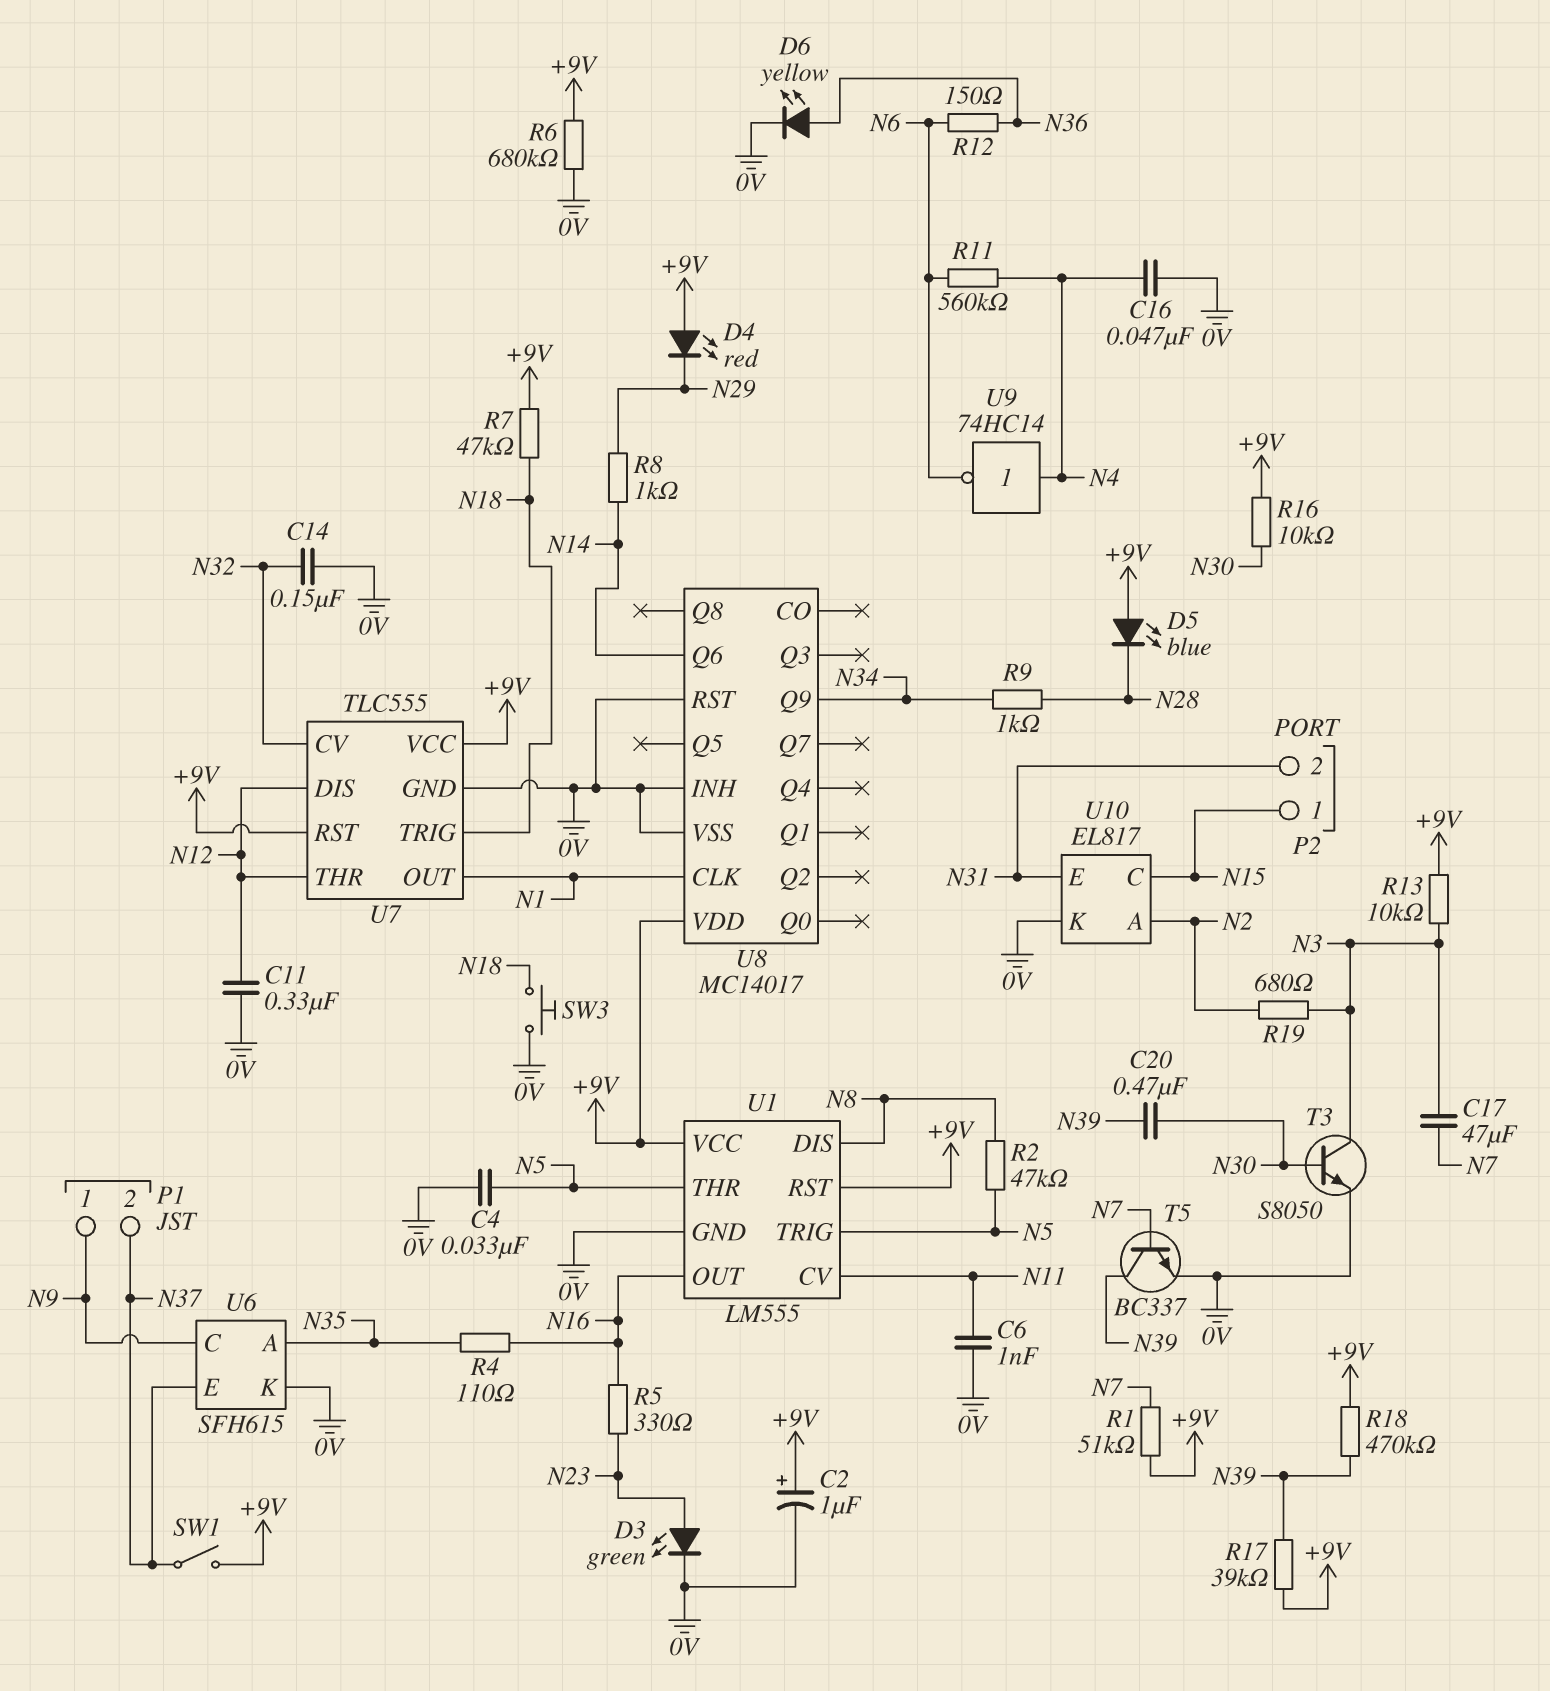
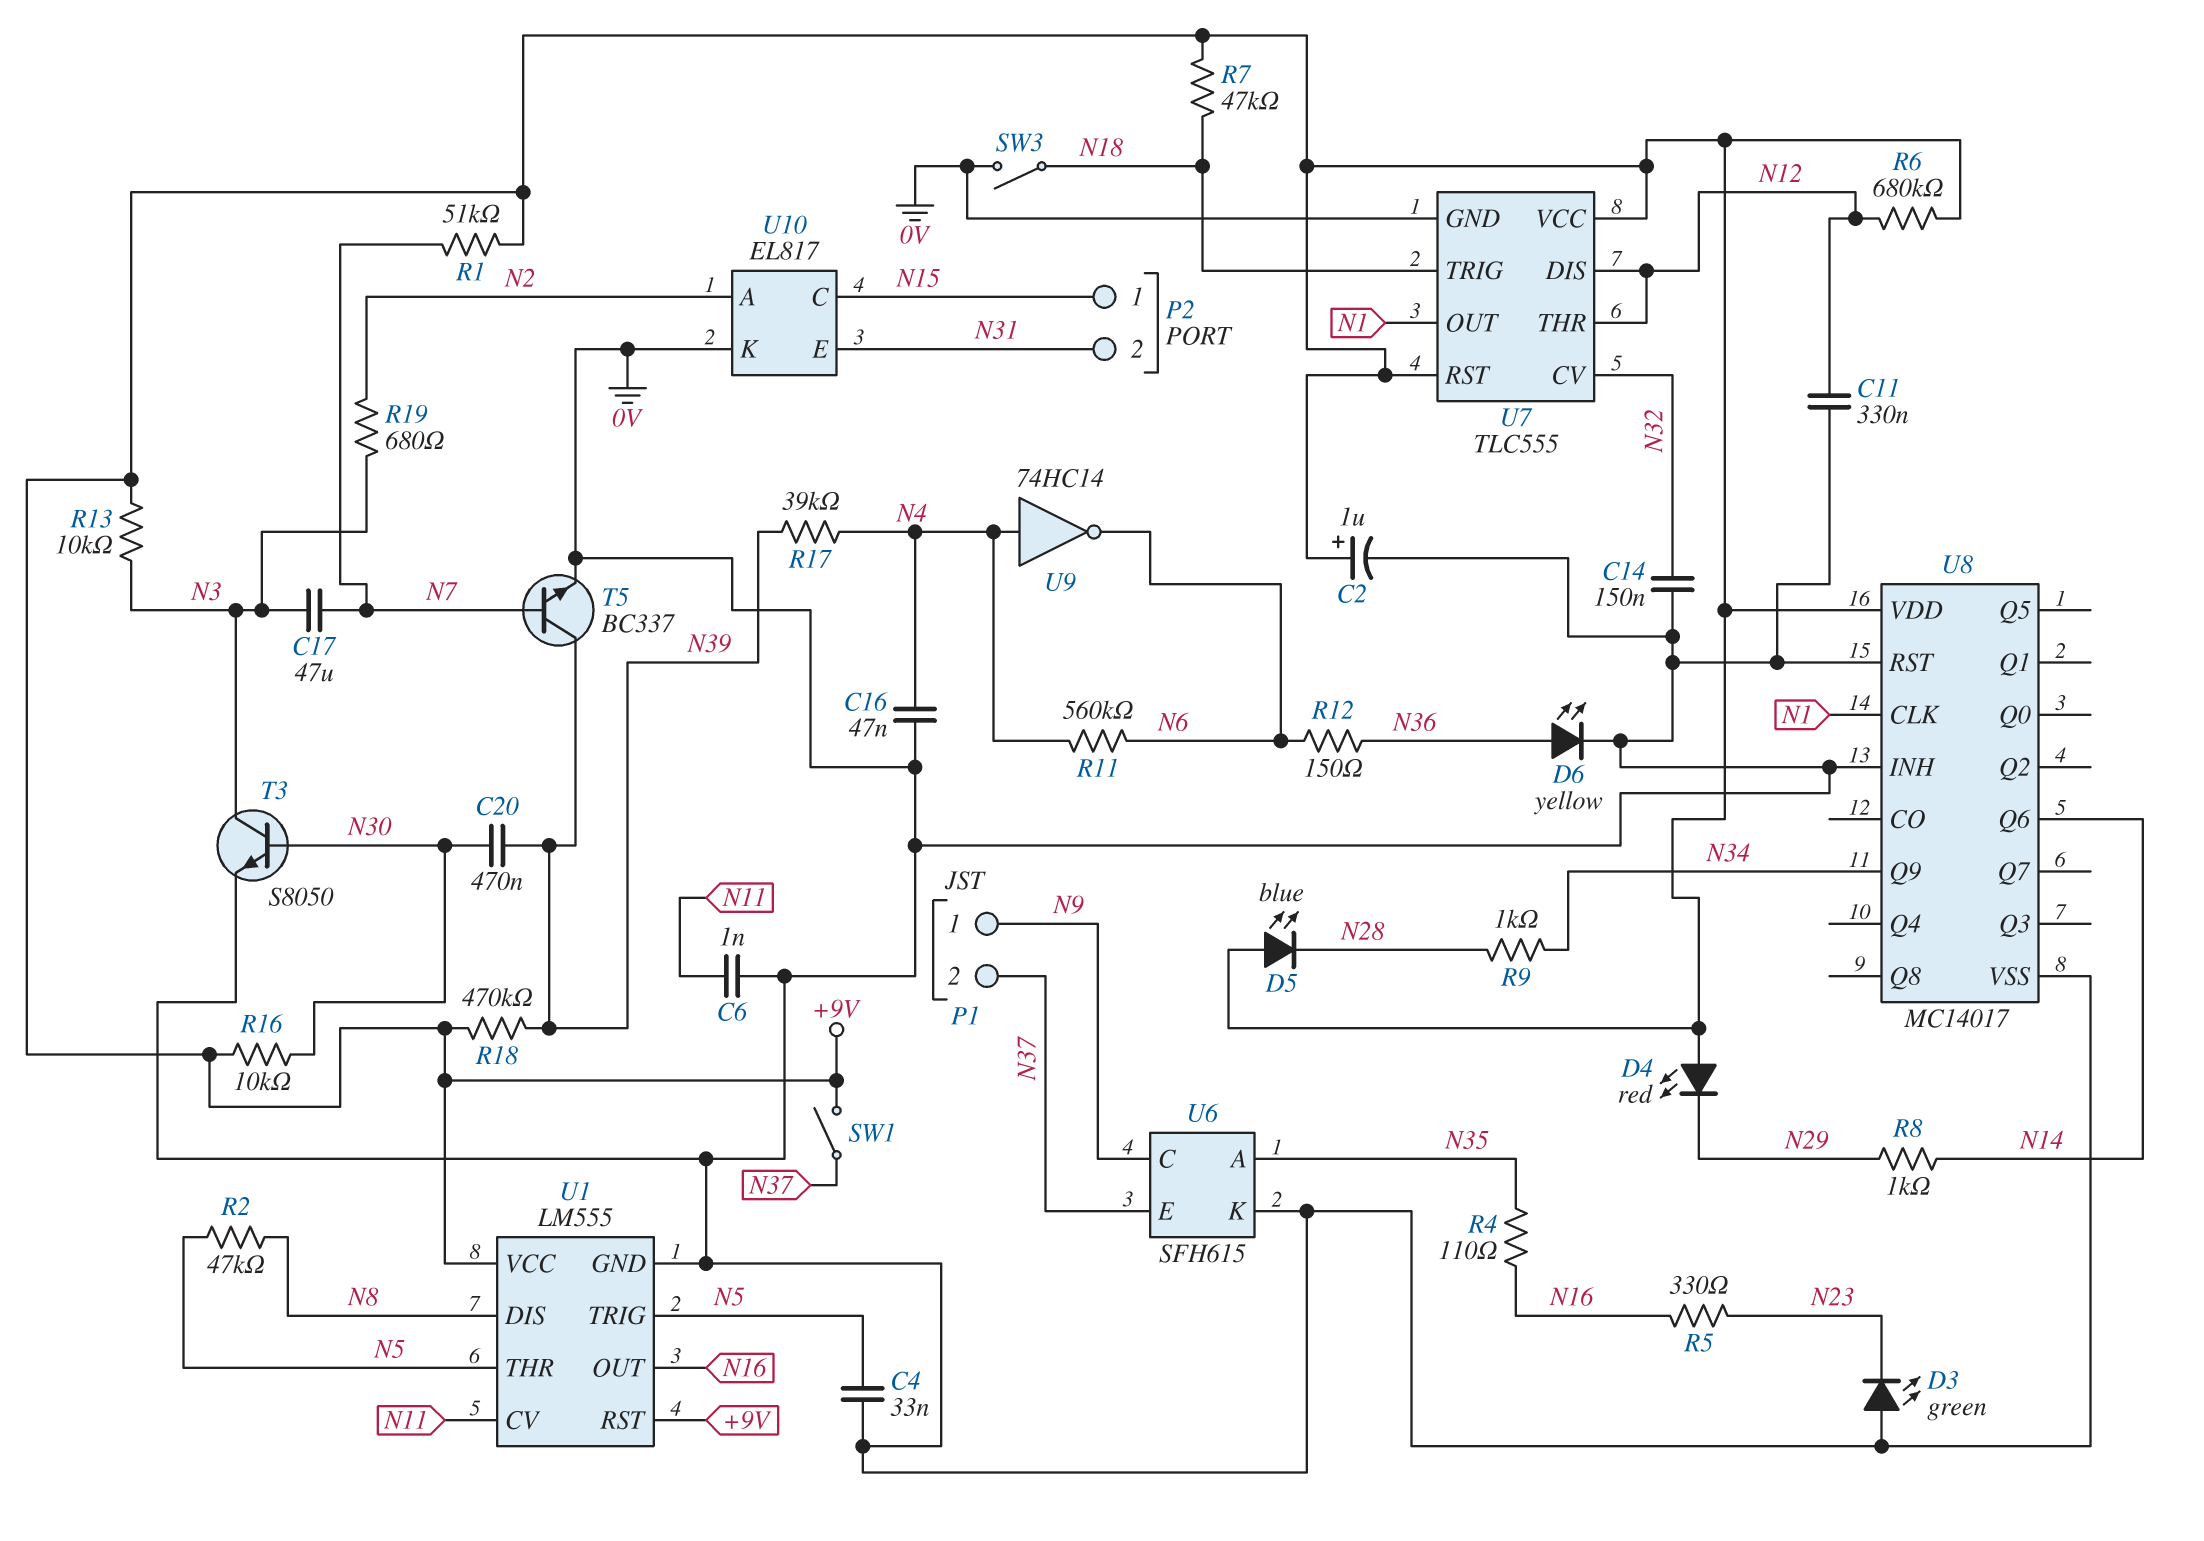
D3: LED green (A N23, K 0V) -> LED green (A 0V, K N23)
R6: 680k (+9V, 0V) -> 680k (+9V, N12)
R17: 39k (+9V, N39) -> 39k (N4, N39)
SW3: button (0V, N18) -> switch (0V, N18)

